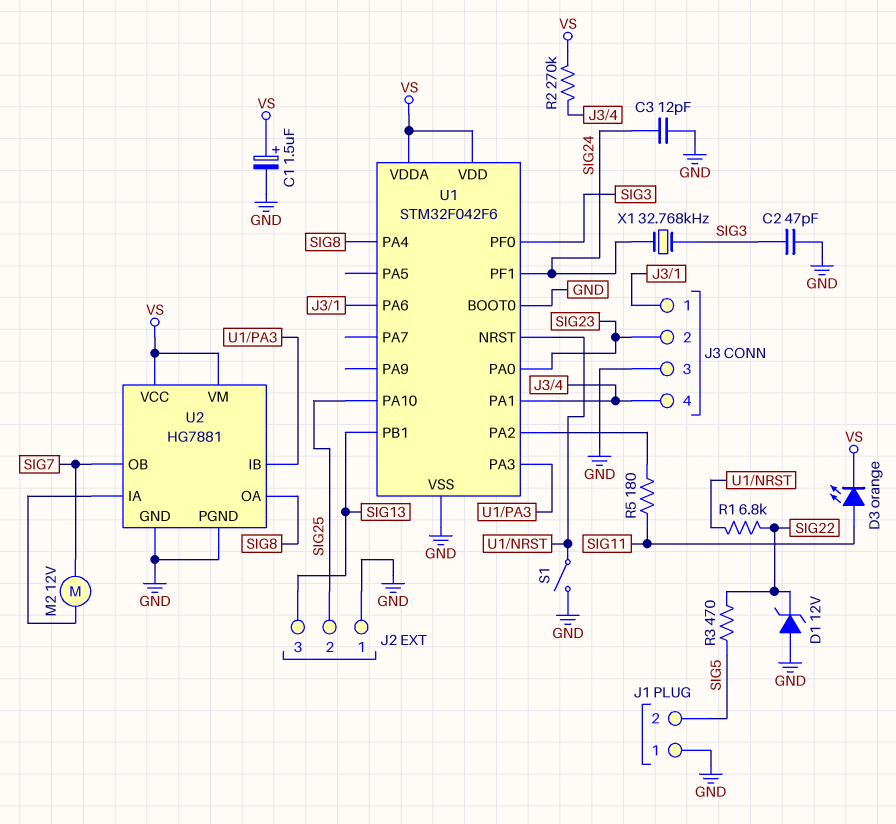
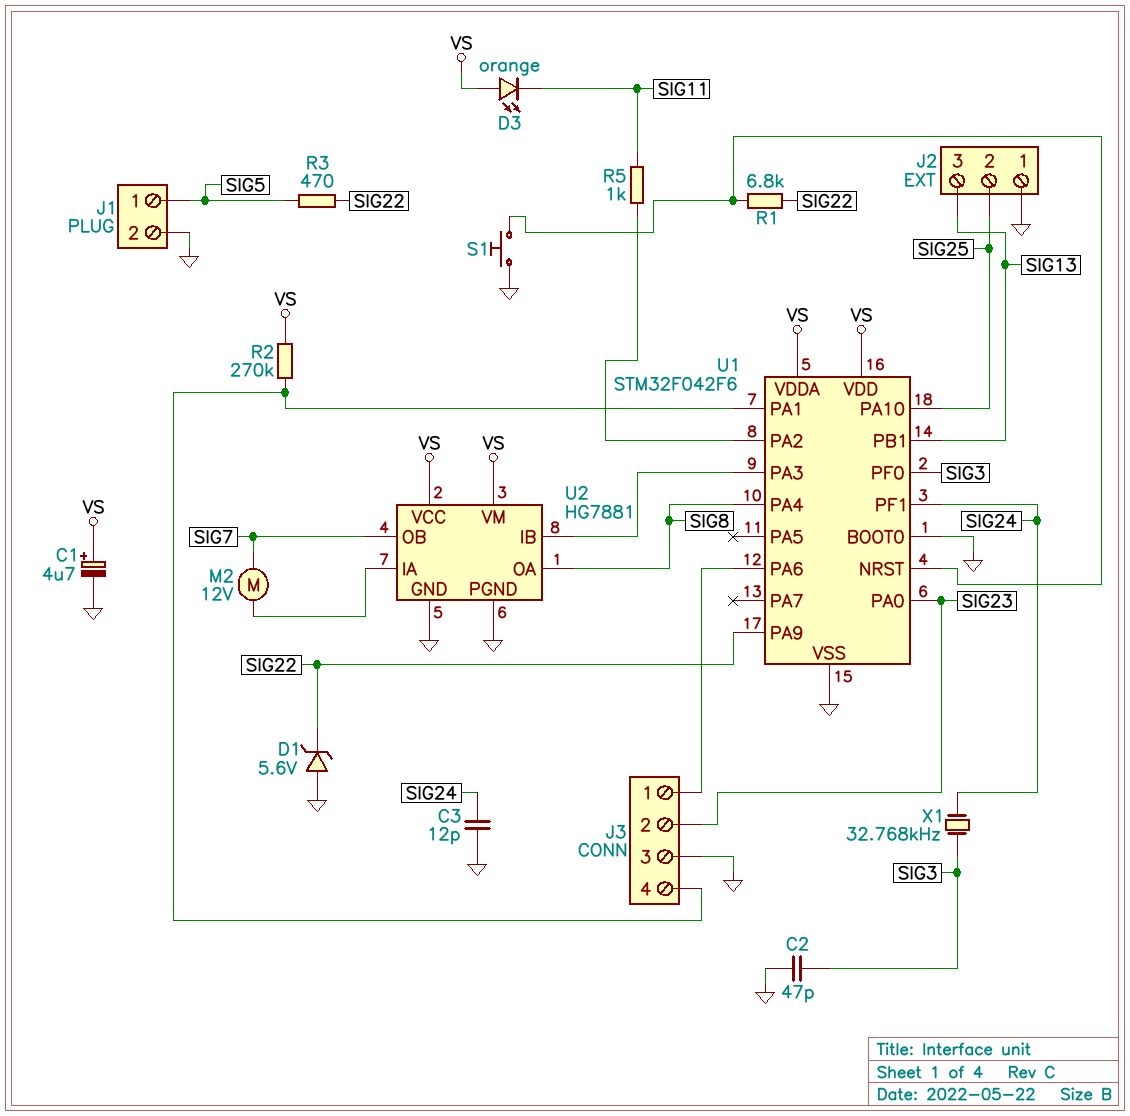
C1: 1.5uF (plus VS, minus GND) -> 4.7uF (plus VS, minus GND)
D1: zener 12V (A GND, K SIG22) -> zener 5.6V (A GND, K SIG22)
D3: LED orange (A SIG11, K VS) -> LED orange (A VS, K SIG11)
J1 pin 1: GND -> SIG5
J1 pin 2: SIG5 -> GND
R5: 180 (SIG11, U1/PA2) -> 1k (SIG11, U1/PA2)
S1: switch (GND, U1/NRST) -> button (GND, U1/NRST)
U1 pin PA9: none -> SIG22

